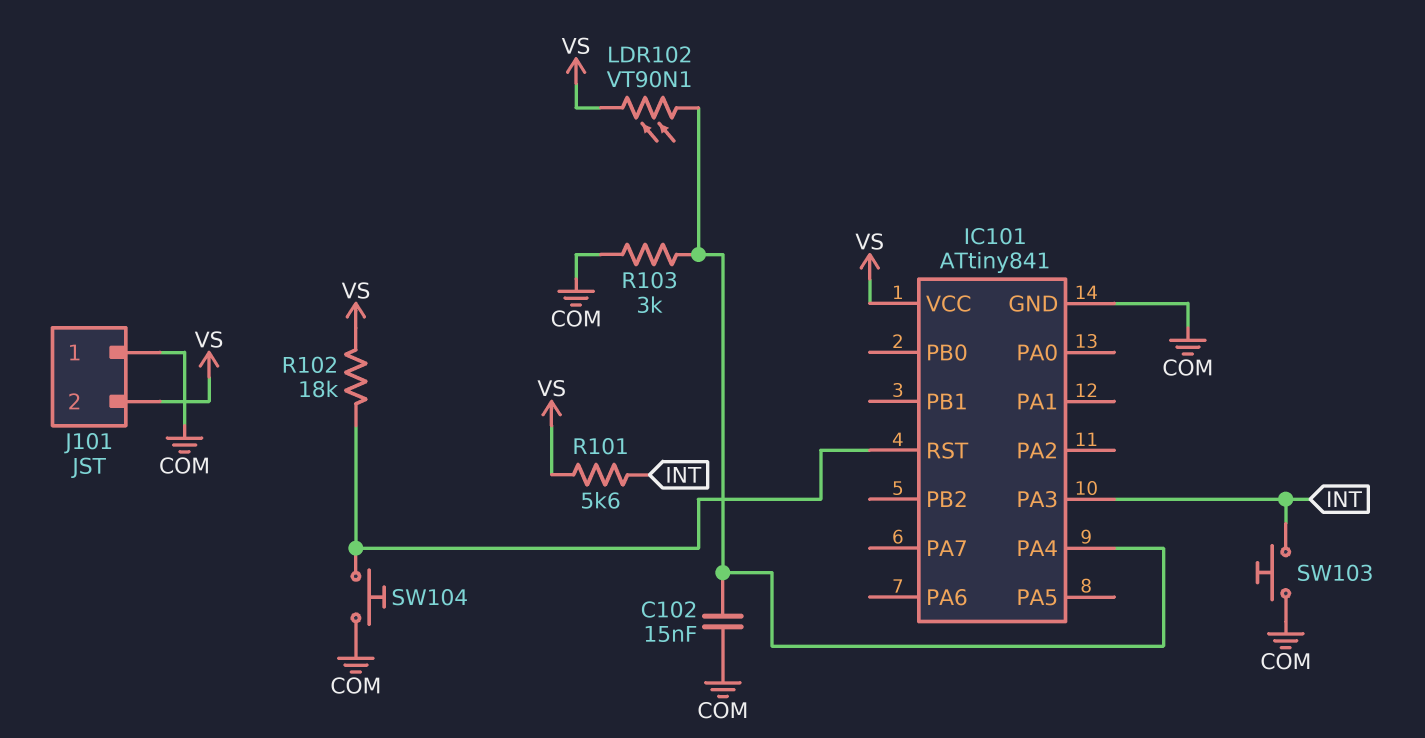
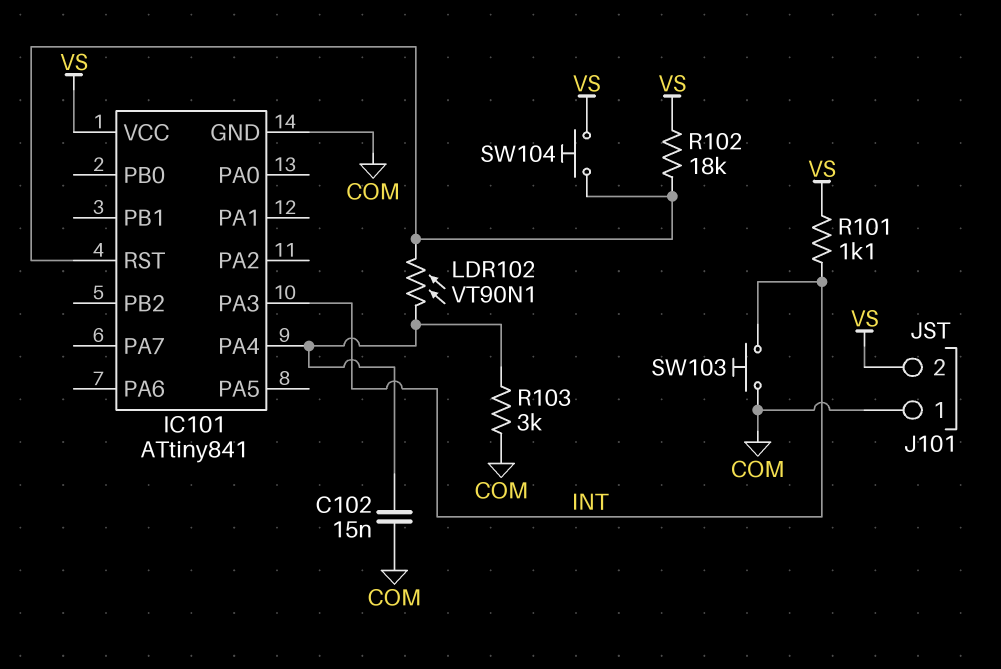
LDR102: VT90N1 (IC101/PA4, VS) -> VT90N1 (IC101/PA4, IC101/RST)
R101: 5.6k (INT, VS) -> 1.1k (INT, VS)
SW104: button (COM, IC101/RST) -> button (IC101/RST, VS)

